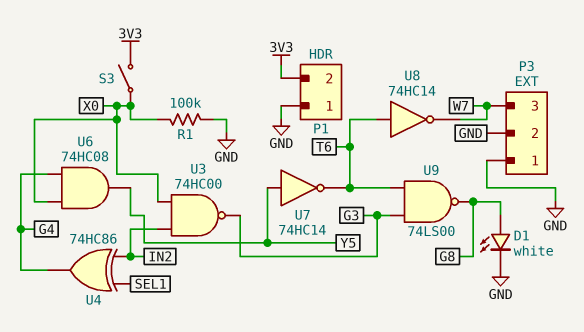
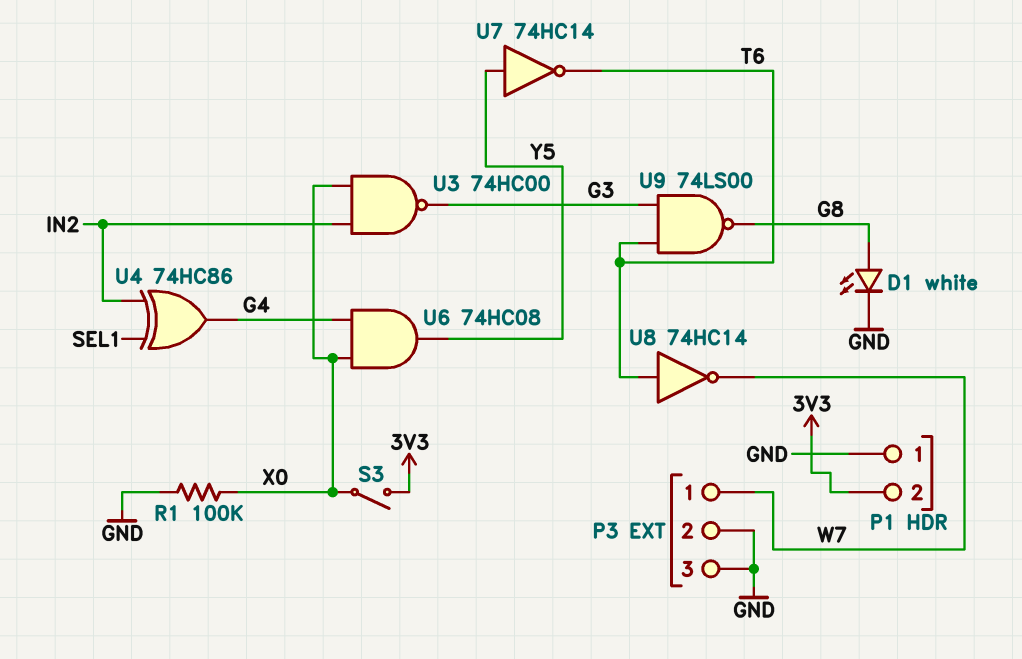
P3 pin 1: GND -> W7
P3 pin 3: W7 -> GND

